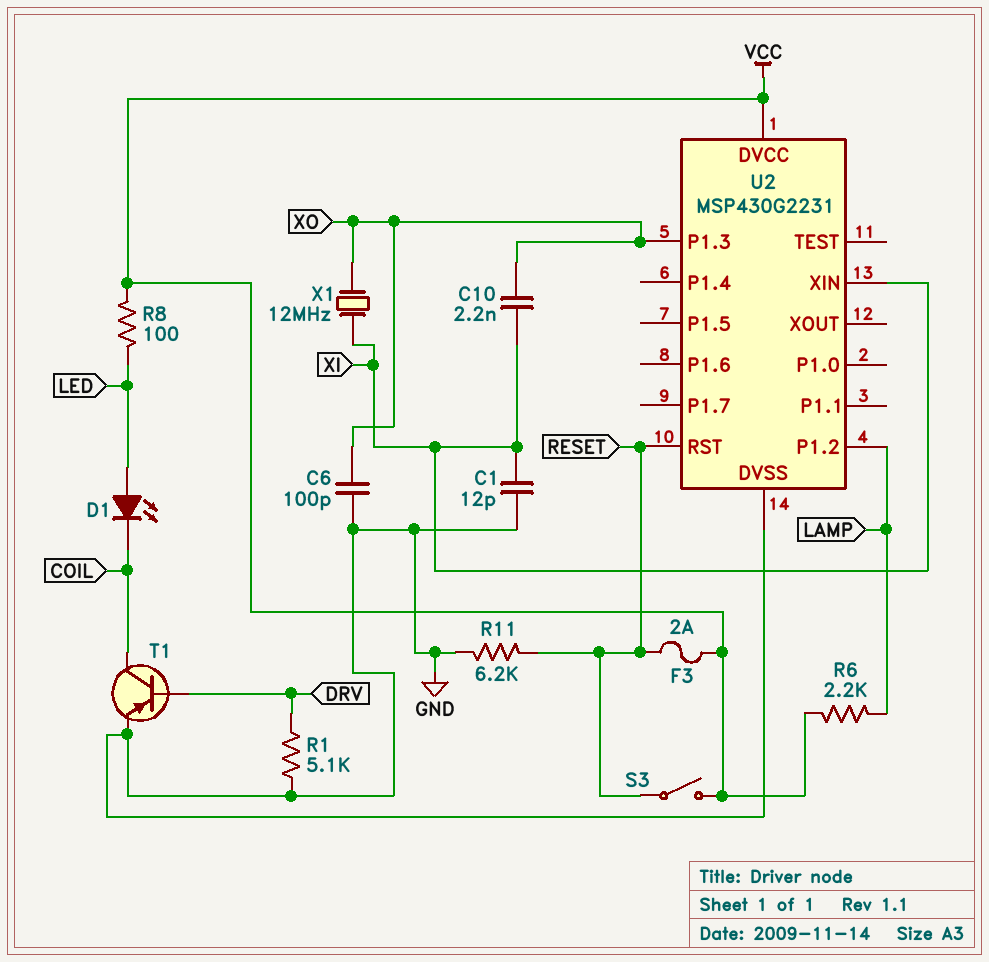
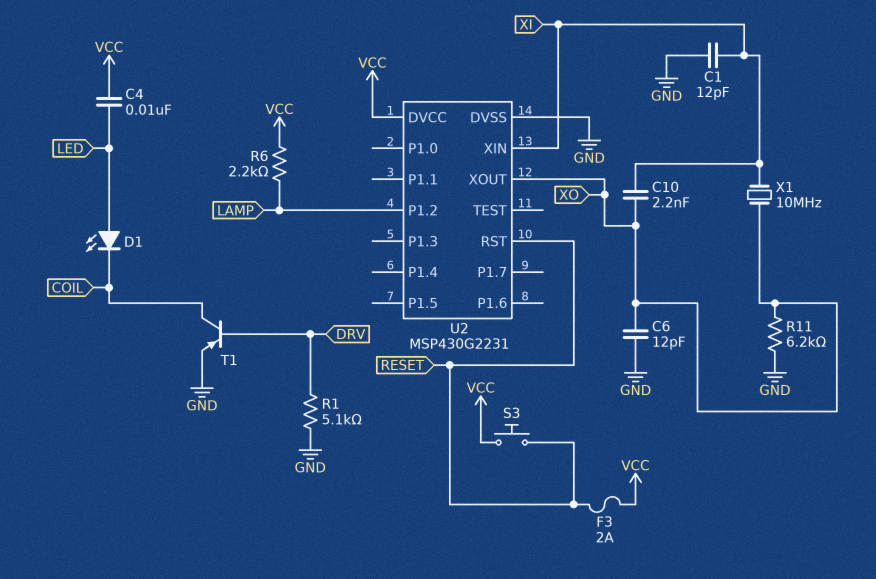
C4: none -> 10nF (LED, VCC)
C6: 100pF (GND, XO) -> 12pF (GND, XO)
R8: 100 (LED, VCC) -> none
R11: 6.2k (GND, RESET) -> 6.2k (GND, XO)
S3: switch (RESET, VCC) -> button (RESET, VCC)
U2 pin P1.3: XO -> none
U2 pin XOUT: none -> XO
X1: 12MHz (XI, XO) -> 10MHz (XI, XO)

